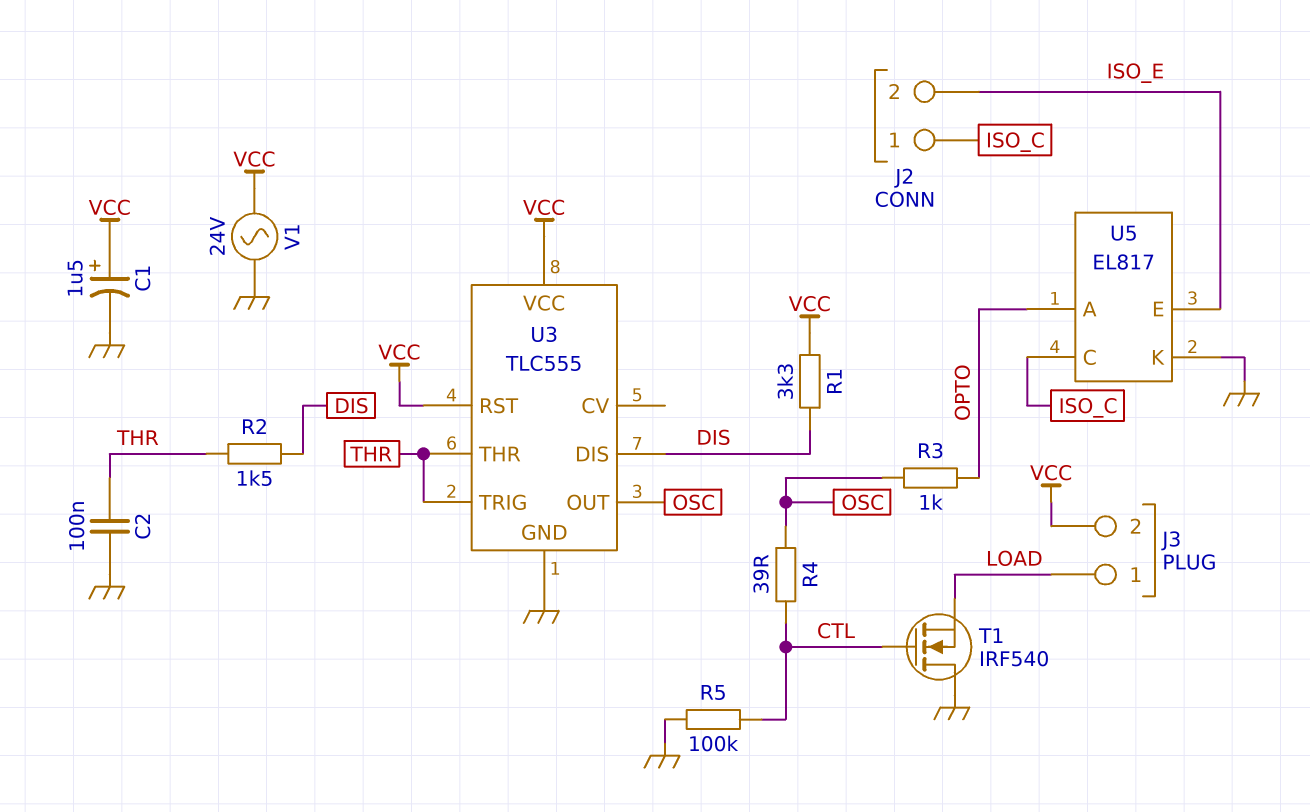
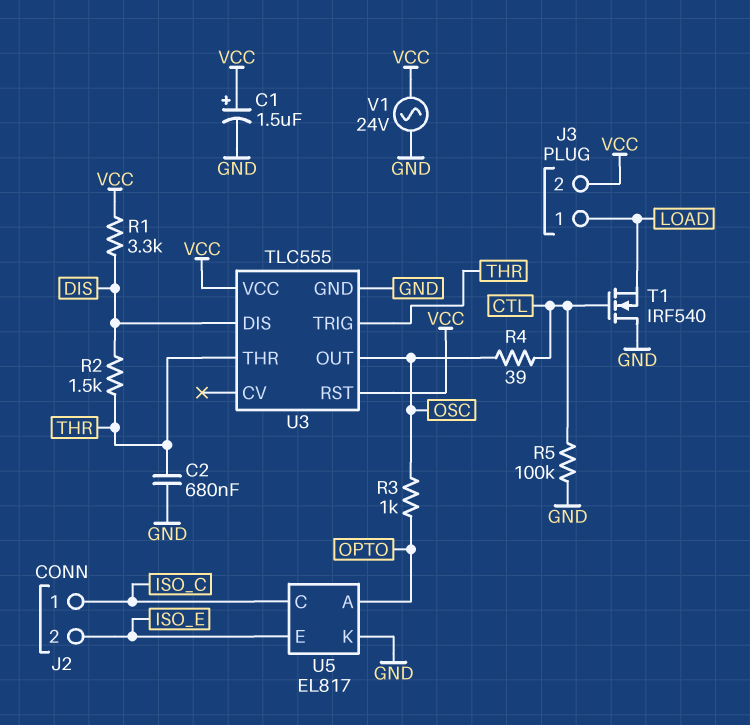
C2: 100nF (GND, THR) -> 680nF (GND, THR)

